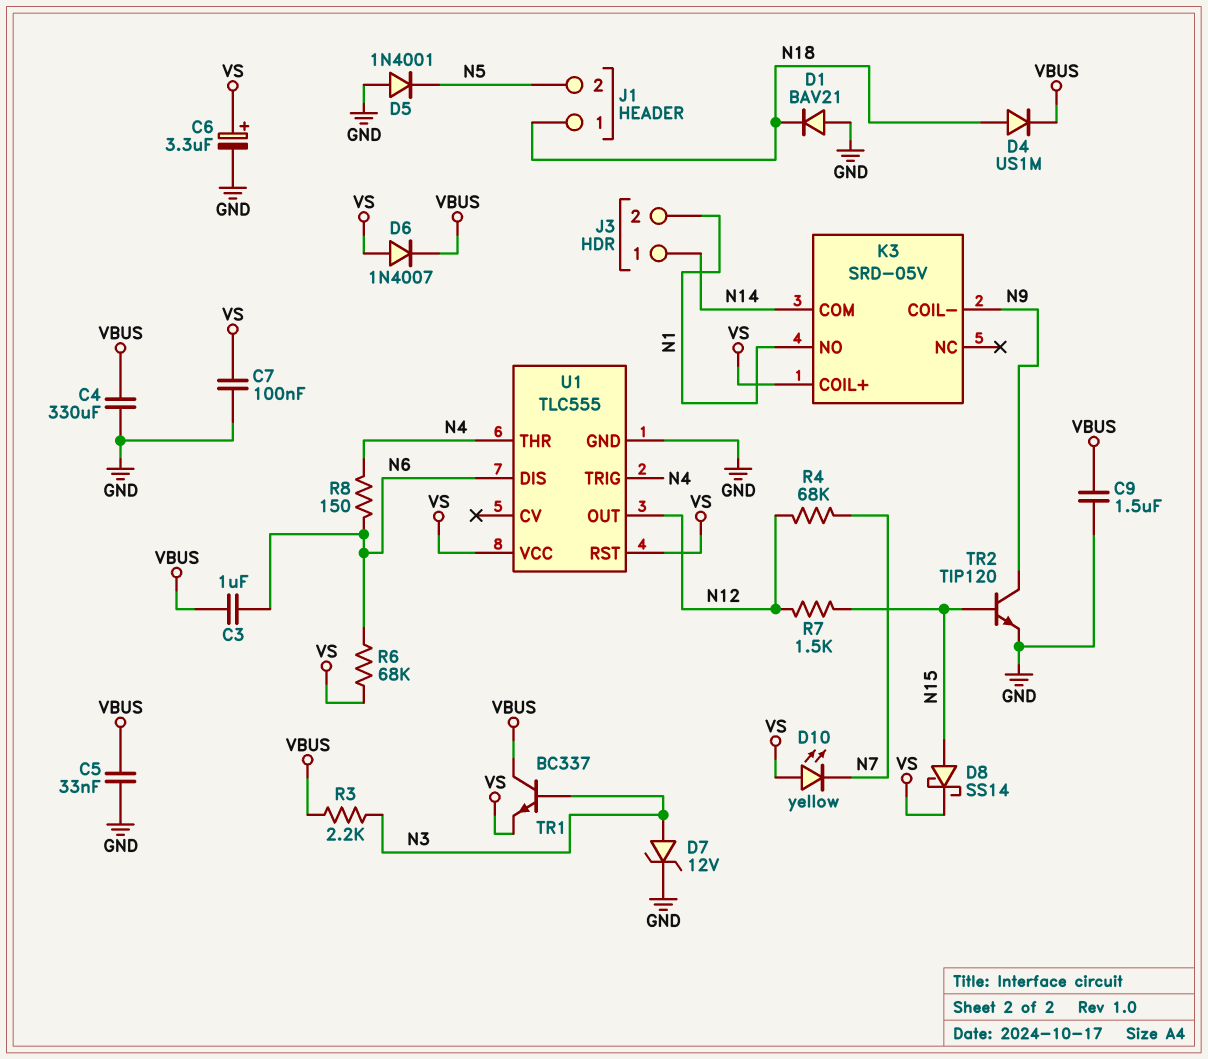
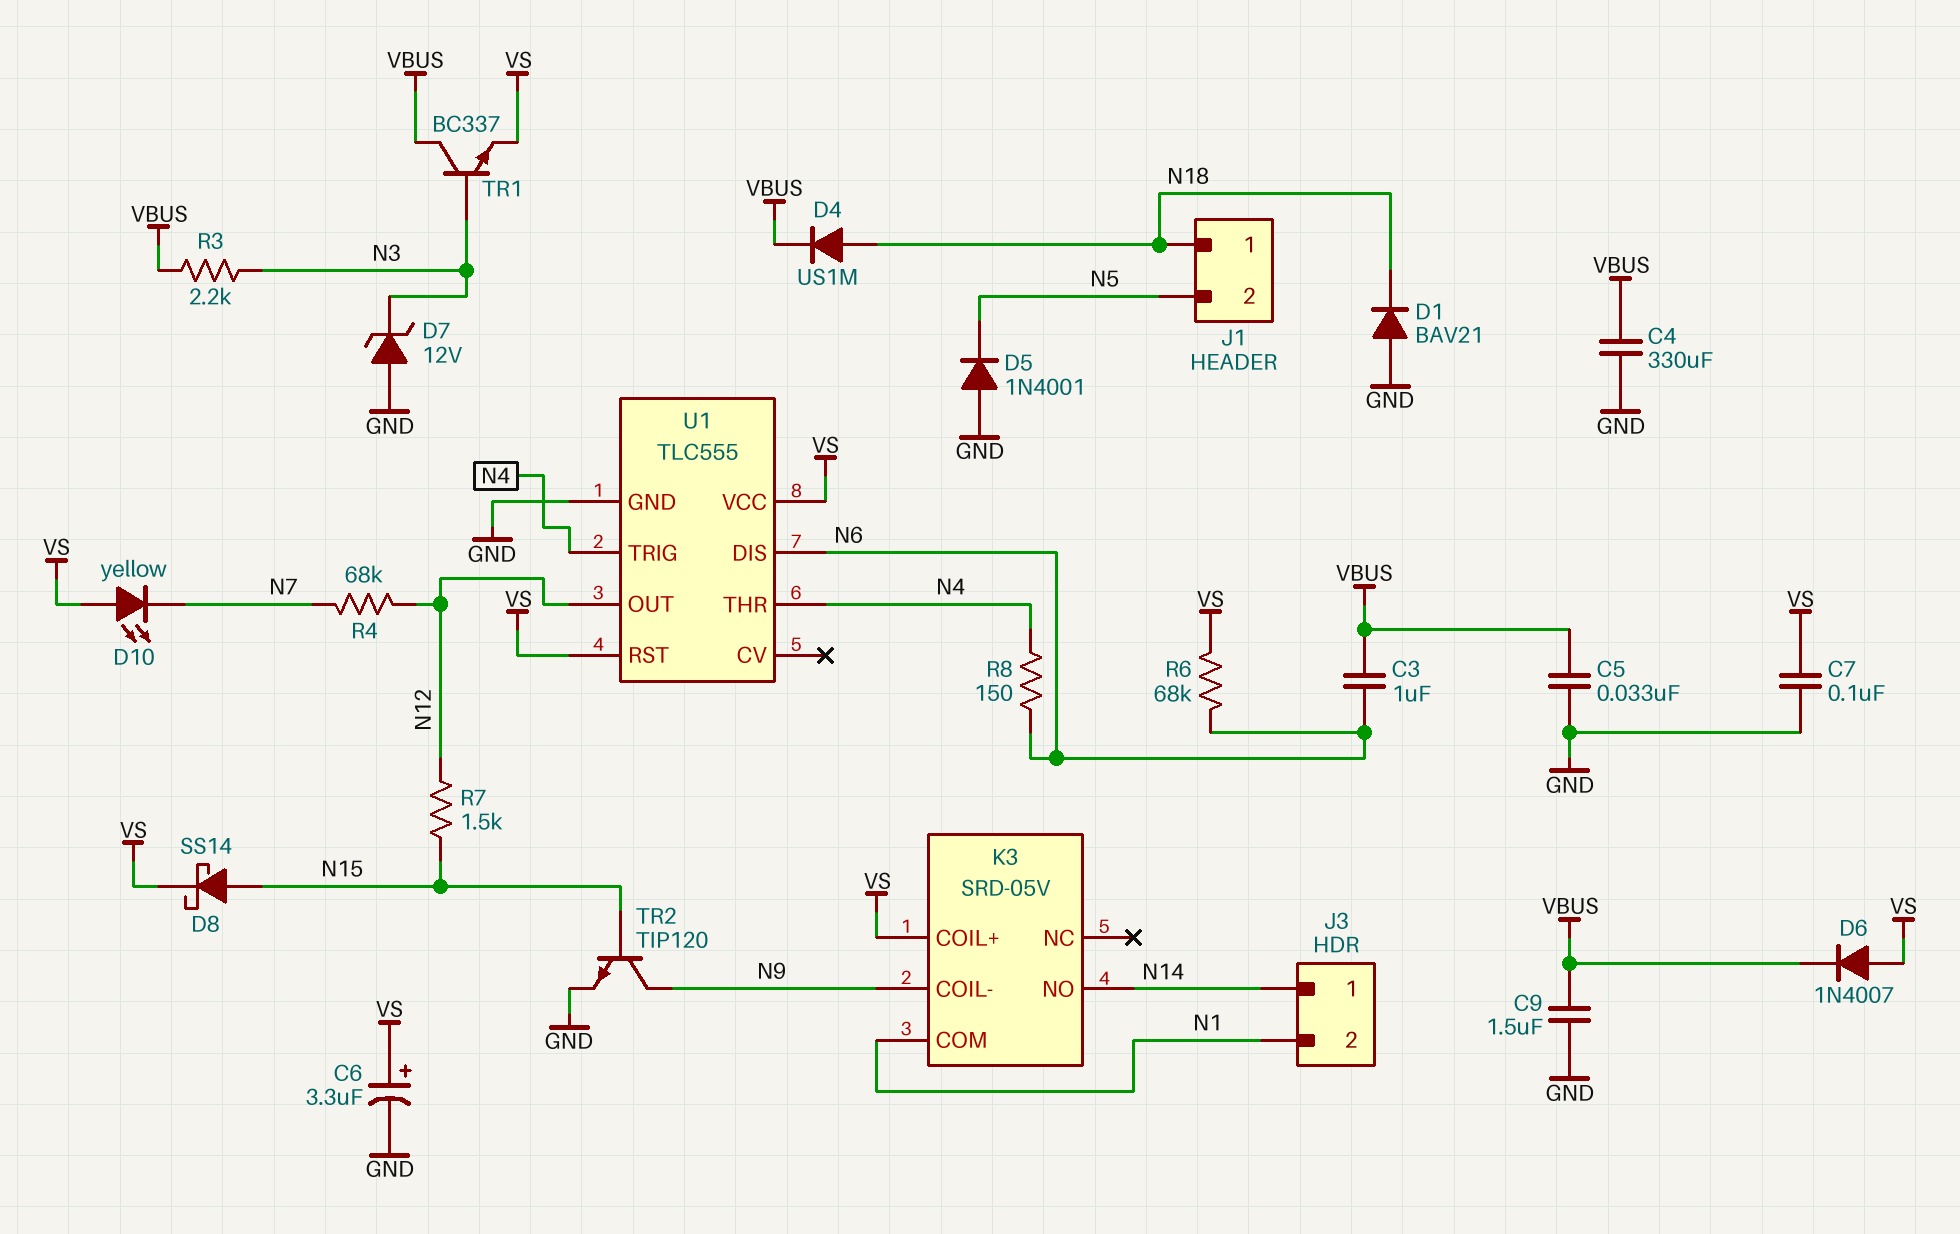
D7: zener 12V (A N3, K GND) -> zener 12V (A GND, K N3)
K3 pin COM: N14 -> N1
K3 pin NO: N1 -> N14

